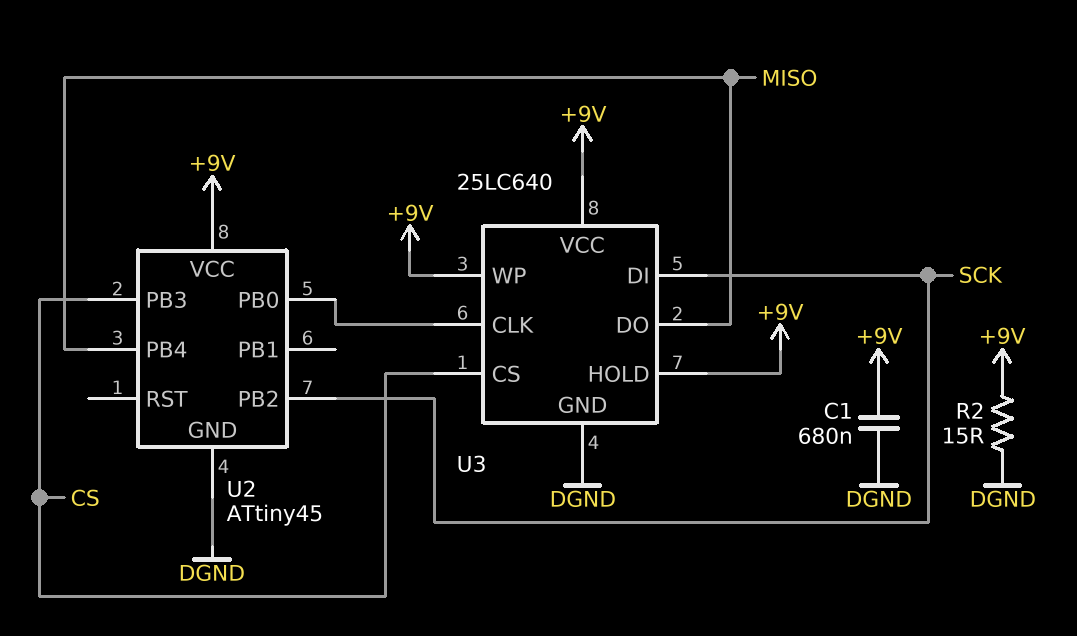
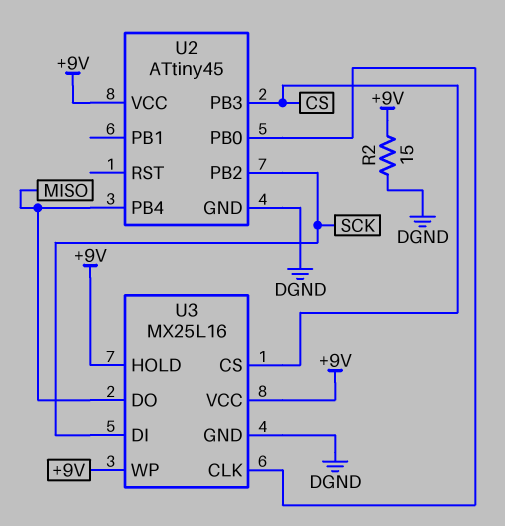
C1: 680nF (+9V, DGND) -> none
U3: 25LC640 -> MX25L16

